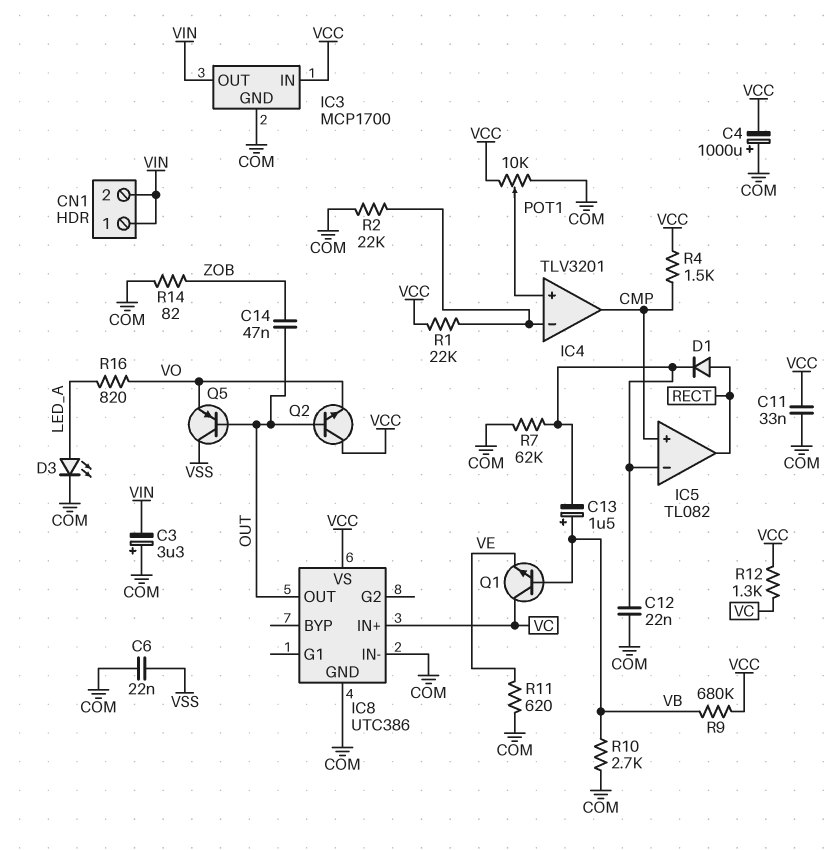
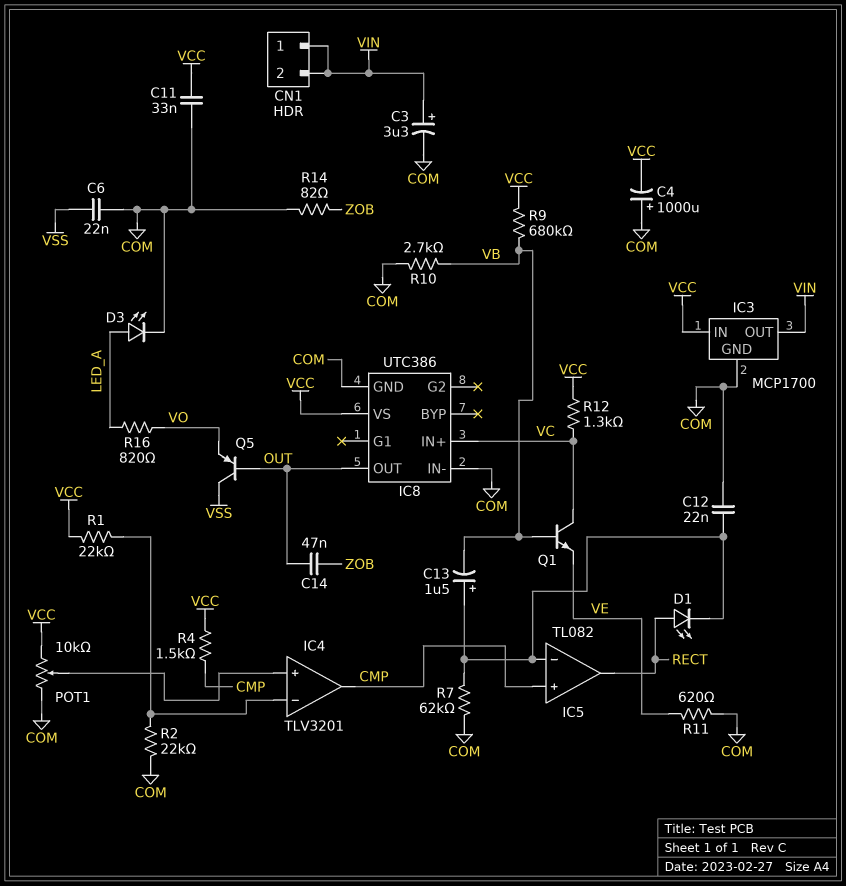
C3: 3.3uF (plus COM, minus VIN) -> 3.3uF (plus VIN, minus COM)
C13: 1.5uF (plus VB, minus IC5/in-) -> 1.5uF (plus IC5/in-, minus VB)
D1: diode (A RECT, K IC5/in-) -> LED (A RECT, K IC5/in-)
Q2: NPN (B OUT, C VCC, E VO) -> none

